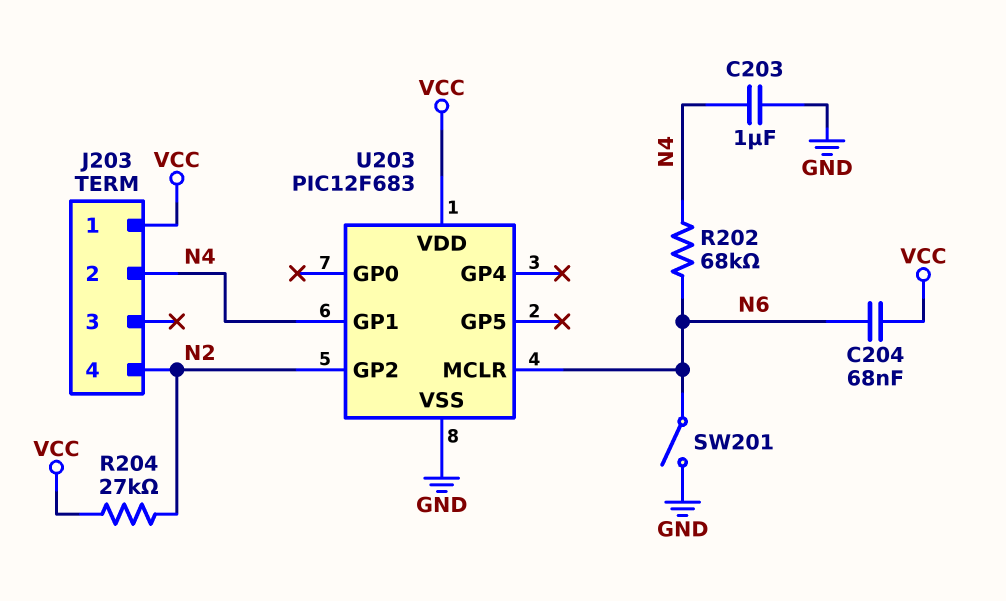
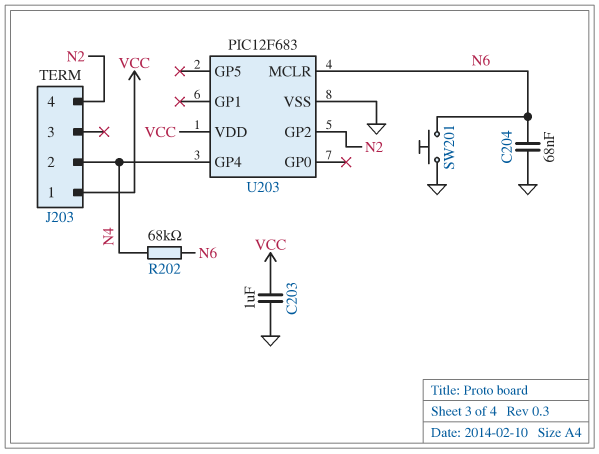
C203: 1uF (GND, N4) -> 1uF (GND, VCC)
C204: 68nF (N6, VCC) -> 68nF (GND, N6)
R204: 27k (N2, VCC) -> none
SW201: switch (GND, N6) -> button (GND, N6)
U203 pin GP1: N4 -> none
U203 pin GP4: none -> N4

